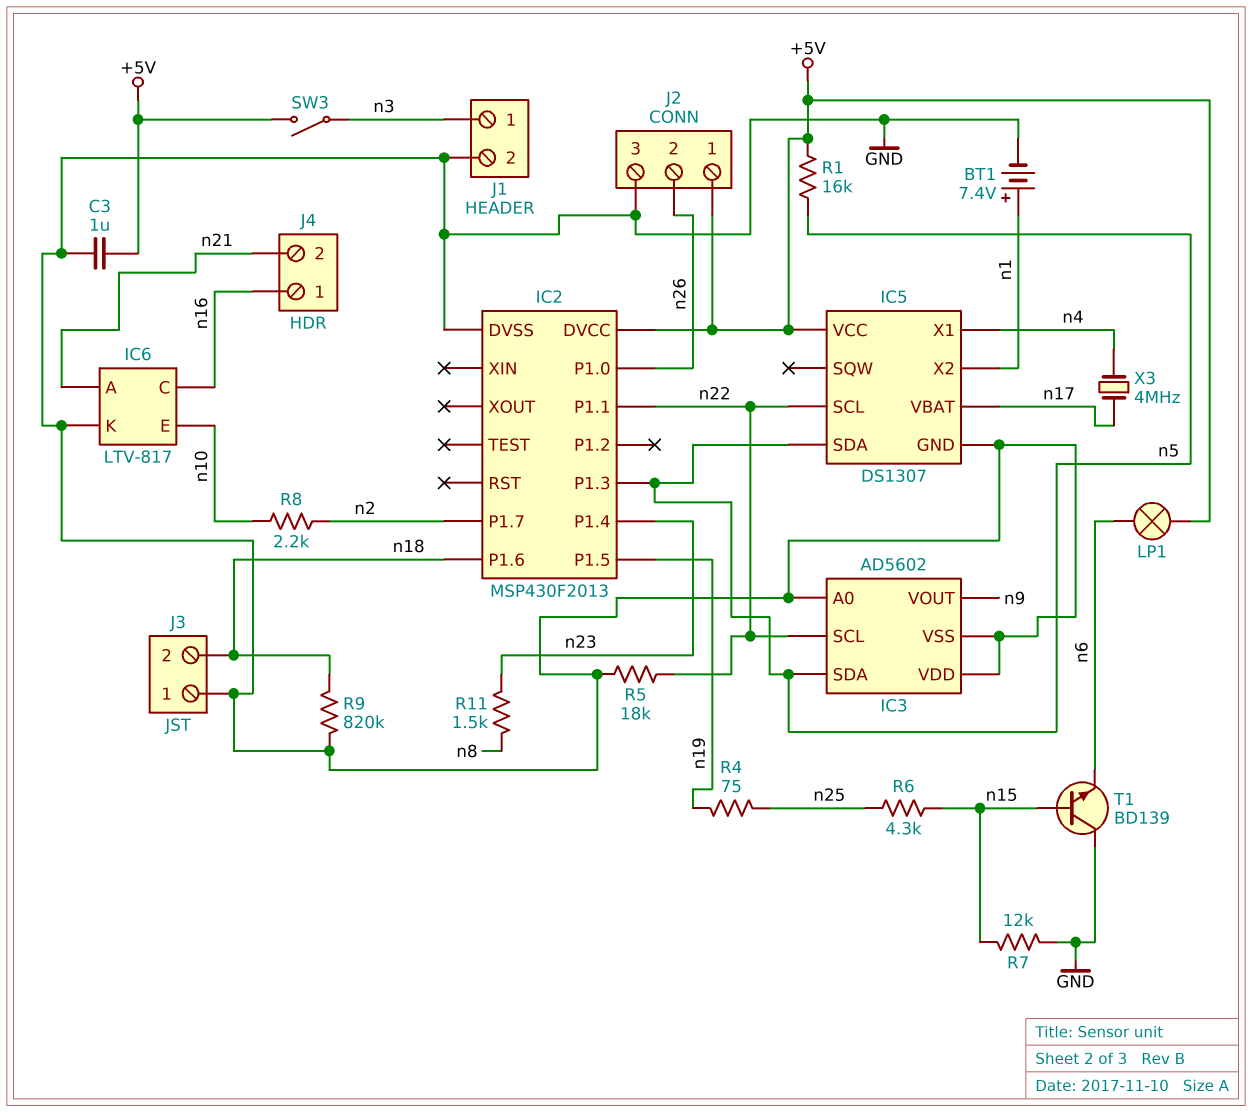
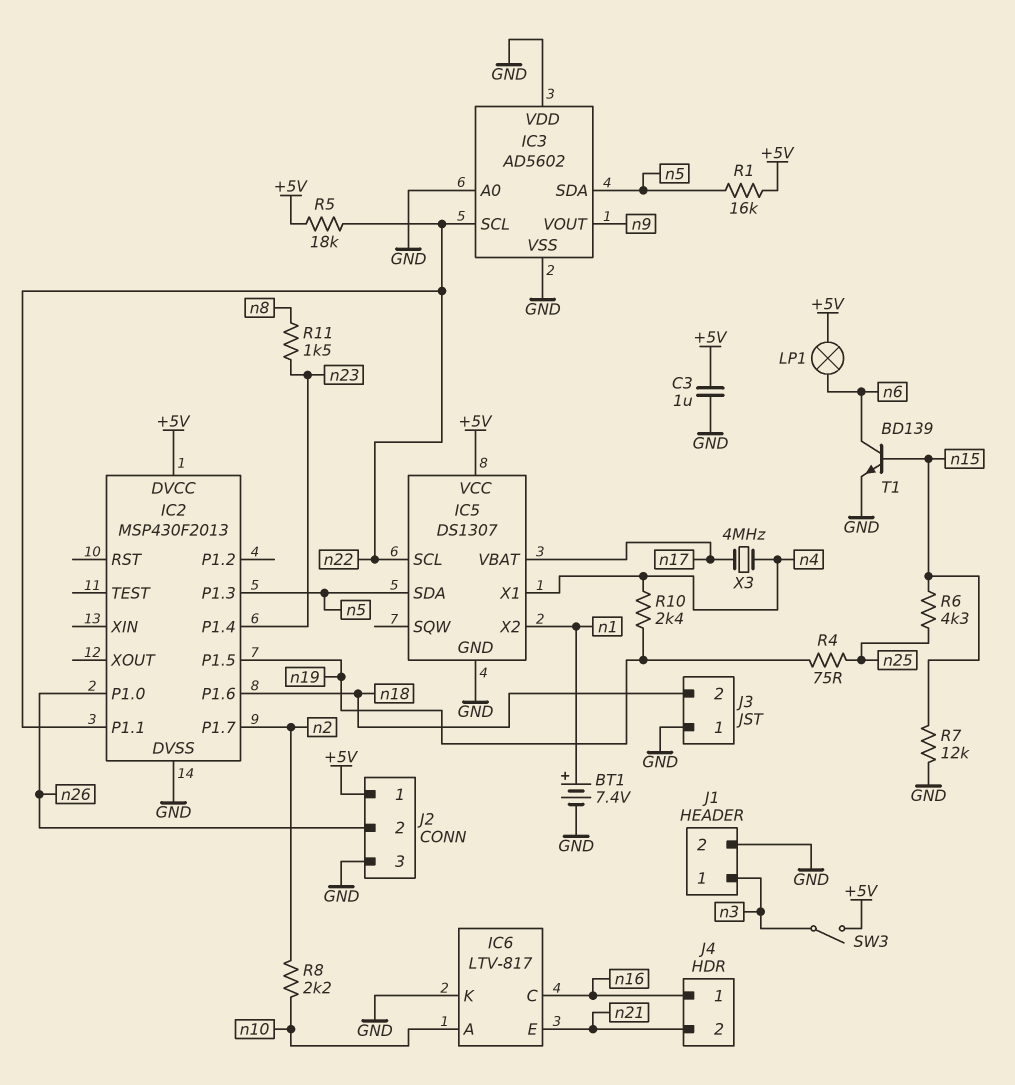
IC6 pin A: n21 -> n10
IC6 pin E: n10 -> n21
R5: 18k (GND, n22) -> 18k (+5V, n22)
R9: 820k (GND, n18) -> none
R10: none -> 2.4k (n4, n19)
T1: NPN BD139 (B n15, C GND, E n6) -> NPN BD139 (B n15, C n6, E GND)

